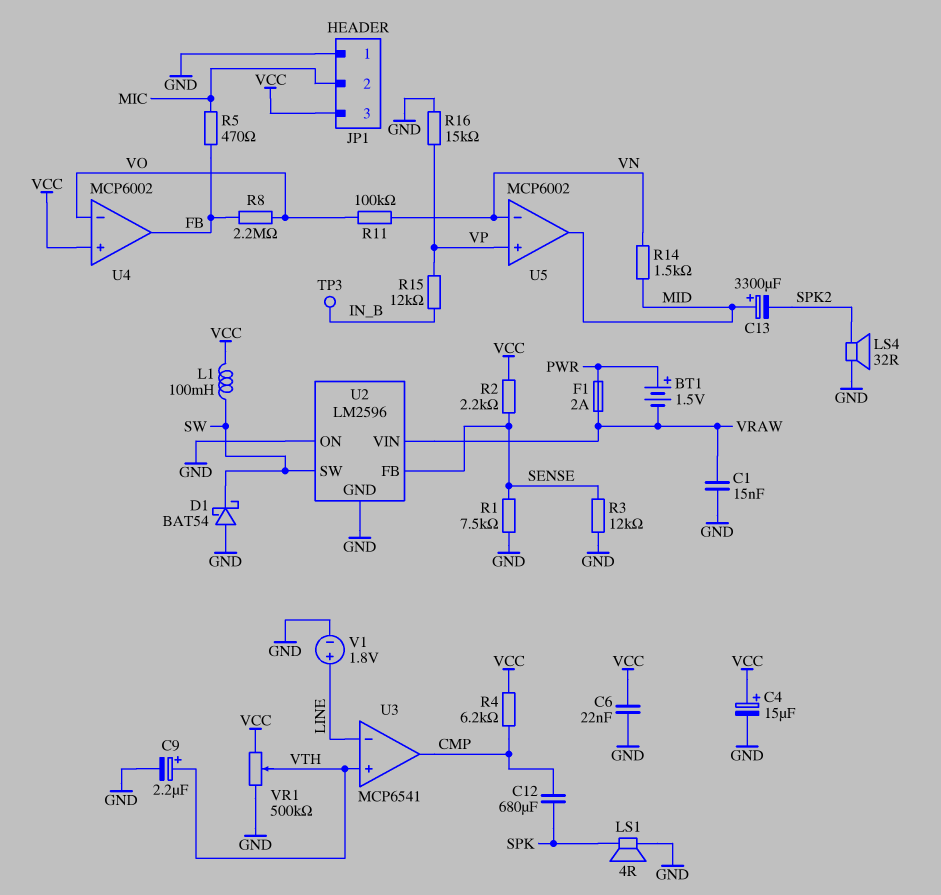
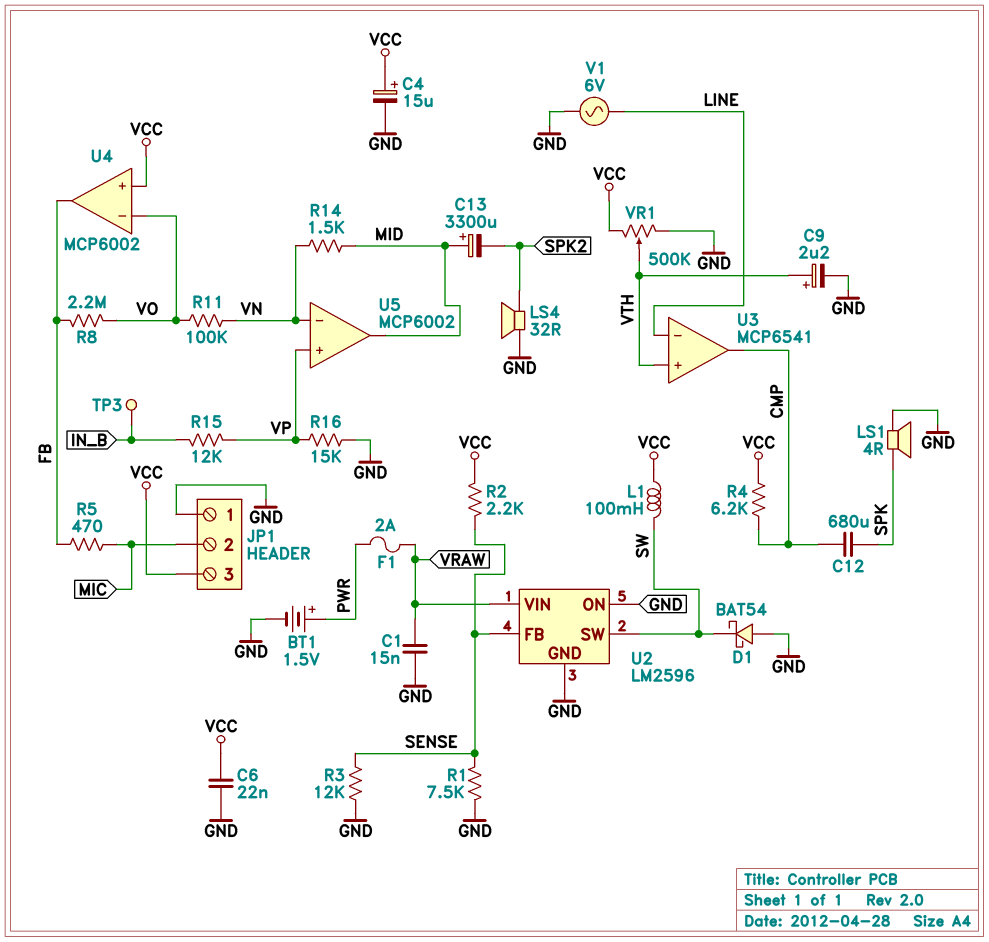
BT1: 1.5V (plus PWR, minus VRAW) -> 1.5V (plus PWR, minus GND)
V1: 1.8V (plus LINE, minus GND) -> AC 6V (GND, LINE)

